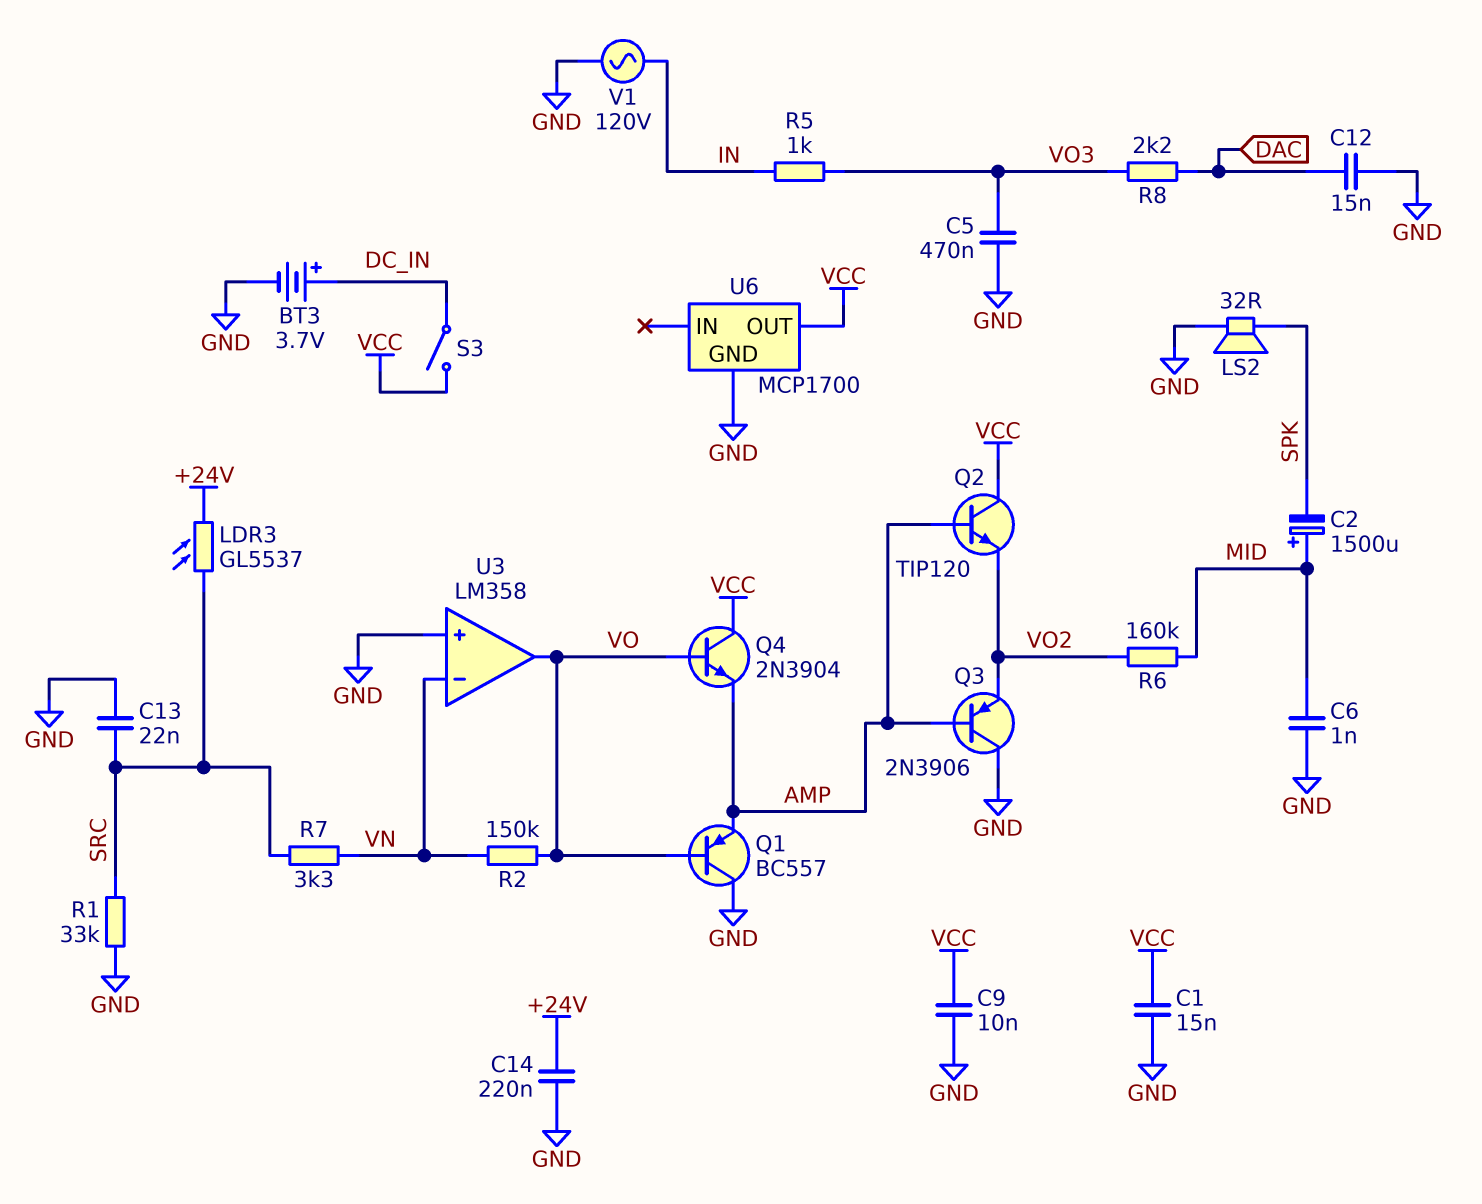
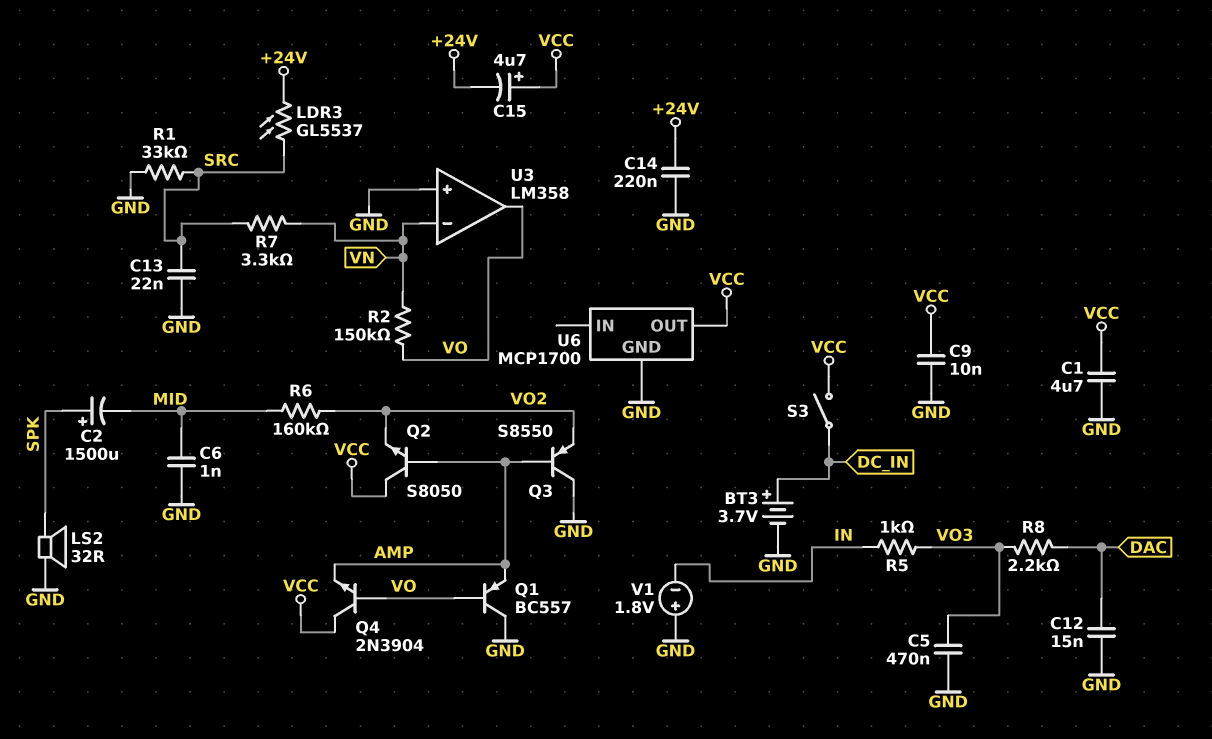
C1: 15nF (GND, VCC) -> 4.7uF (GND, VCC)
C2: 1500uF (plus MID, minus SPK) -> 1500uF (plus SPK, minus MID)
C15: none -> 4.7uF (plus VCC, minus +24V)
Q2: NPN TIP120 (B AMP, C VCC, E VO2) -> NPN S8050 (B AMP, C VCC, E VO2)
Q3: PNP 2N3906 (B AMP, C GND, E VO2) -> PNP S8550 (B AMP, C GND, E VO2)
V1: AC 120V (GND, IN) -> 1.8V (plus GND, minus IN)

